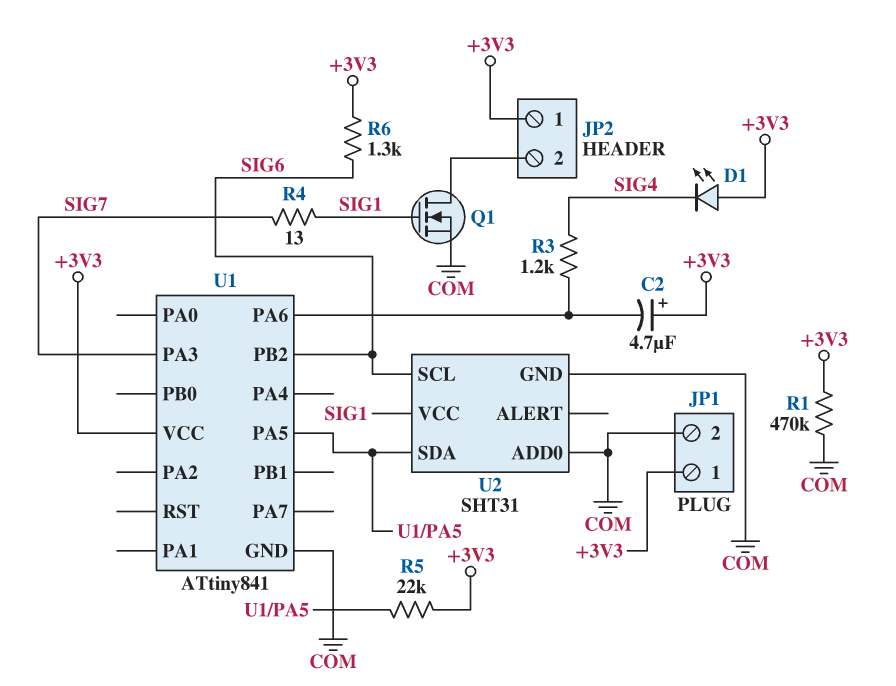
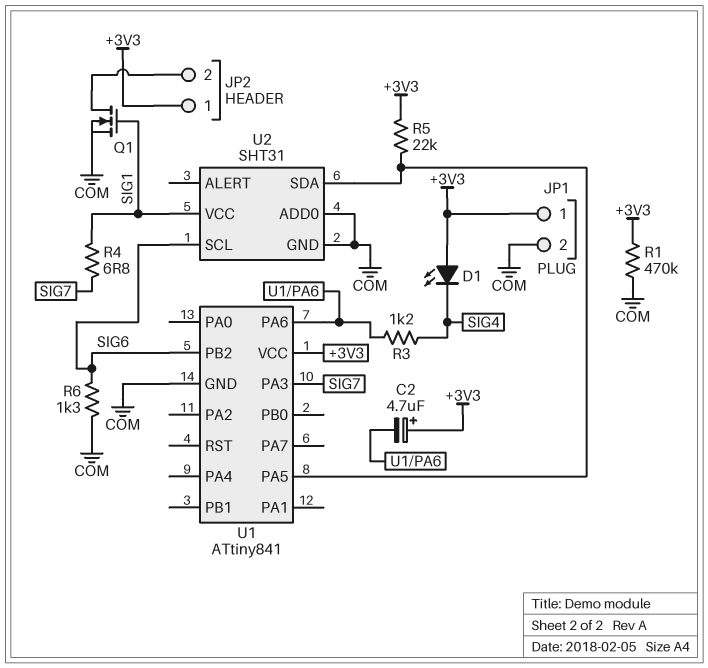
R4: 13 (SIG1, SIG7) -> 6.8 (SIG1, SIG7)
R6: 1.3k (+3V3, SIG6) -> 1.3k (COM, SIG6)

